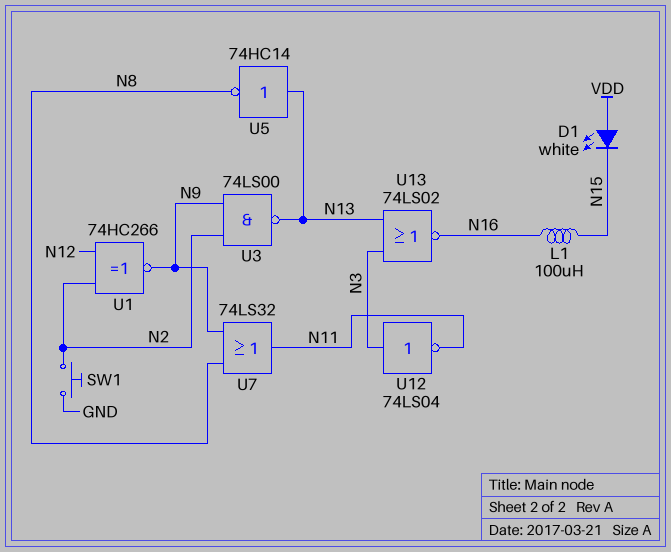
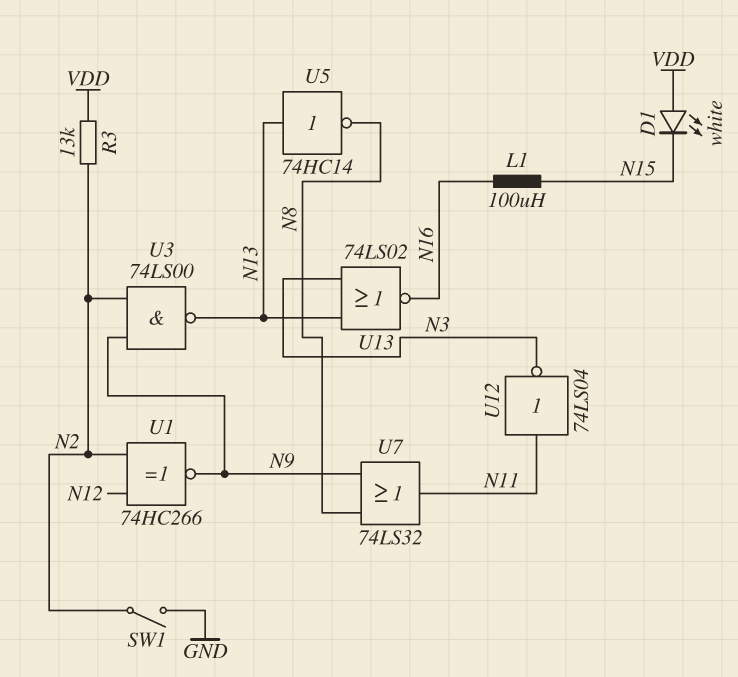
R3: none -> 13k (N2, VDD)
SW1: button (GND, N2) -> switch (GND, N2)
U12: NOT 74LS04 (in N3, out N11) -> NOT 74LS04 (in N11, out N3)

